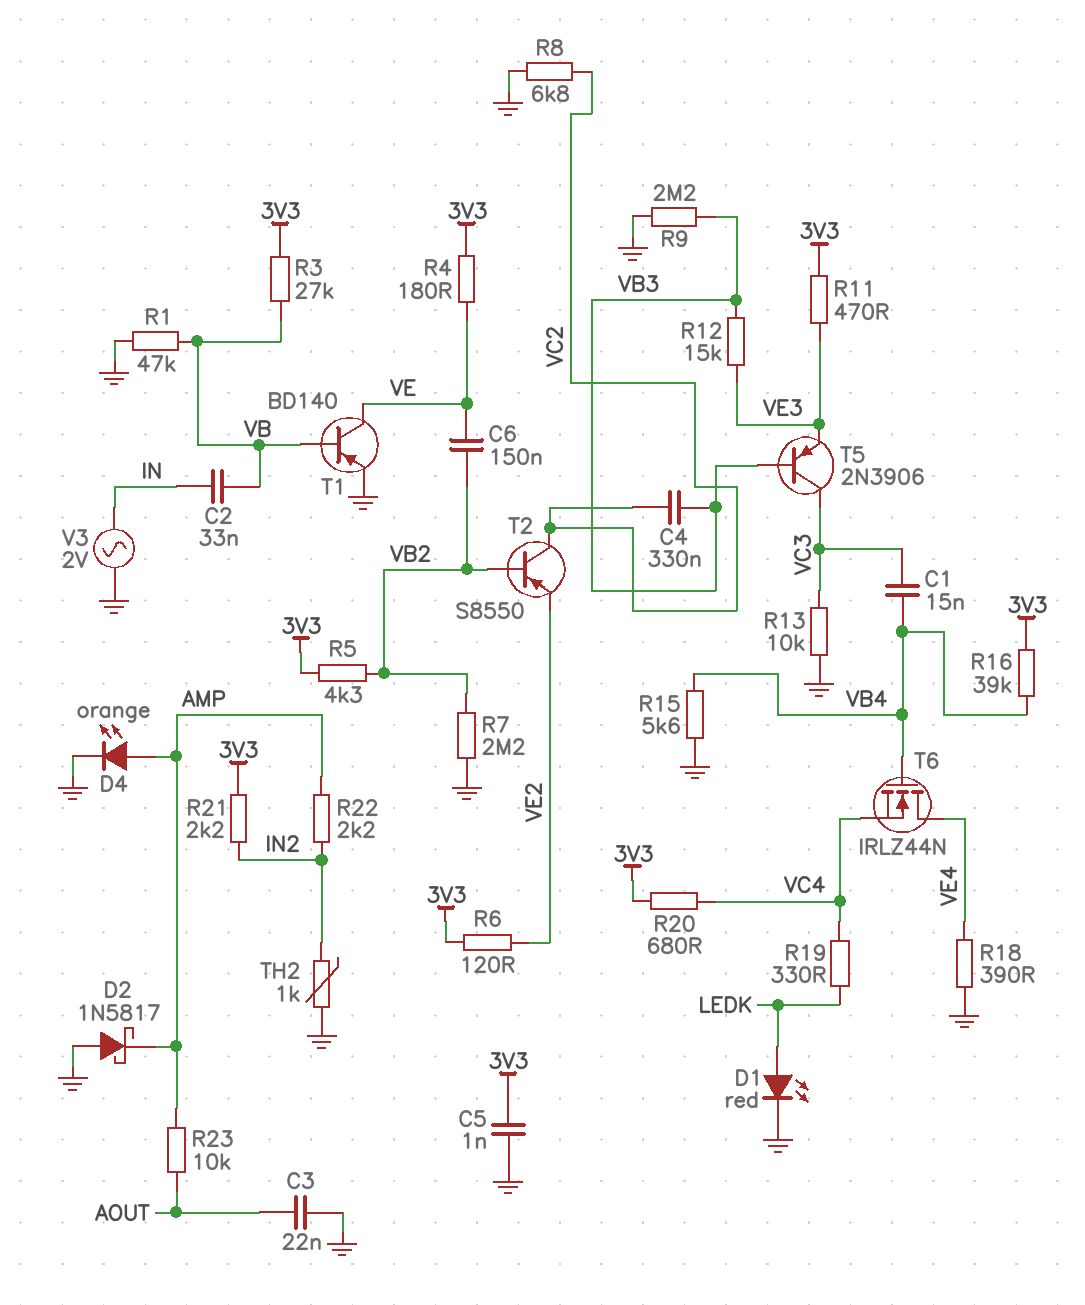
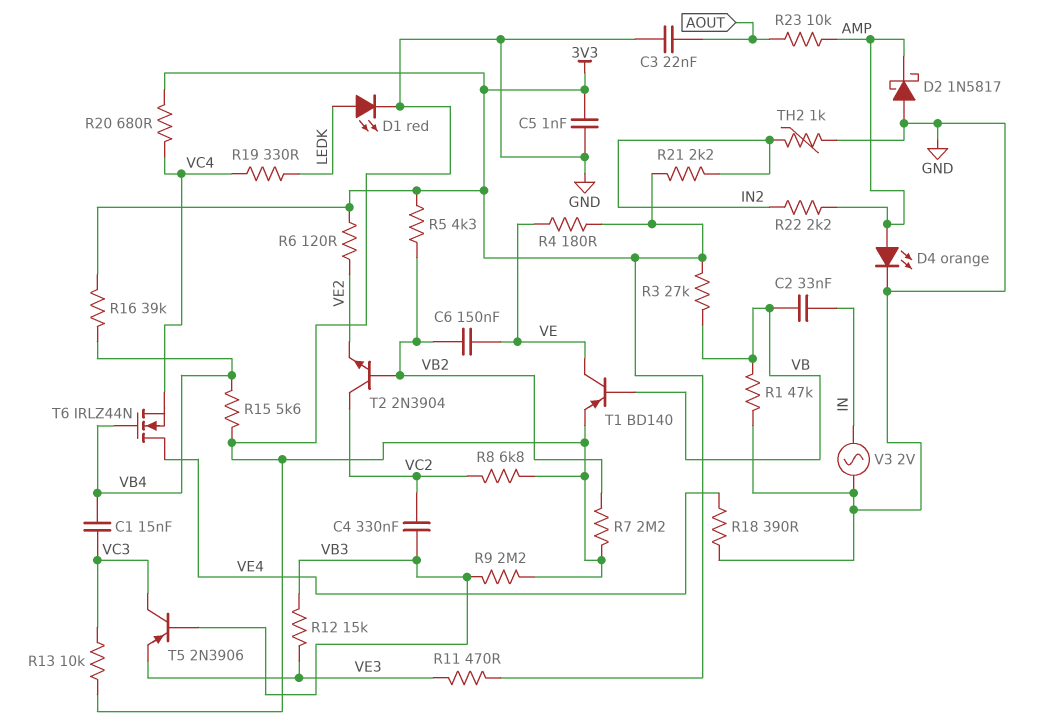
T2: PNP S8550 (B VB2, C VC2, E VE2) -> NPN 2N3904 (B VB2, C VC2, E VE2)

